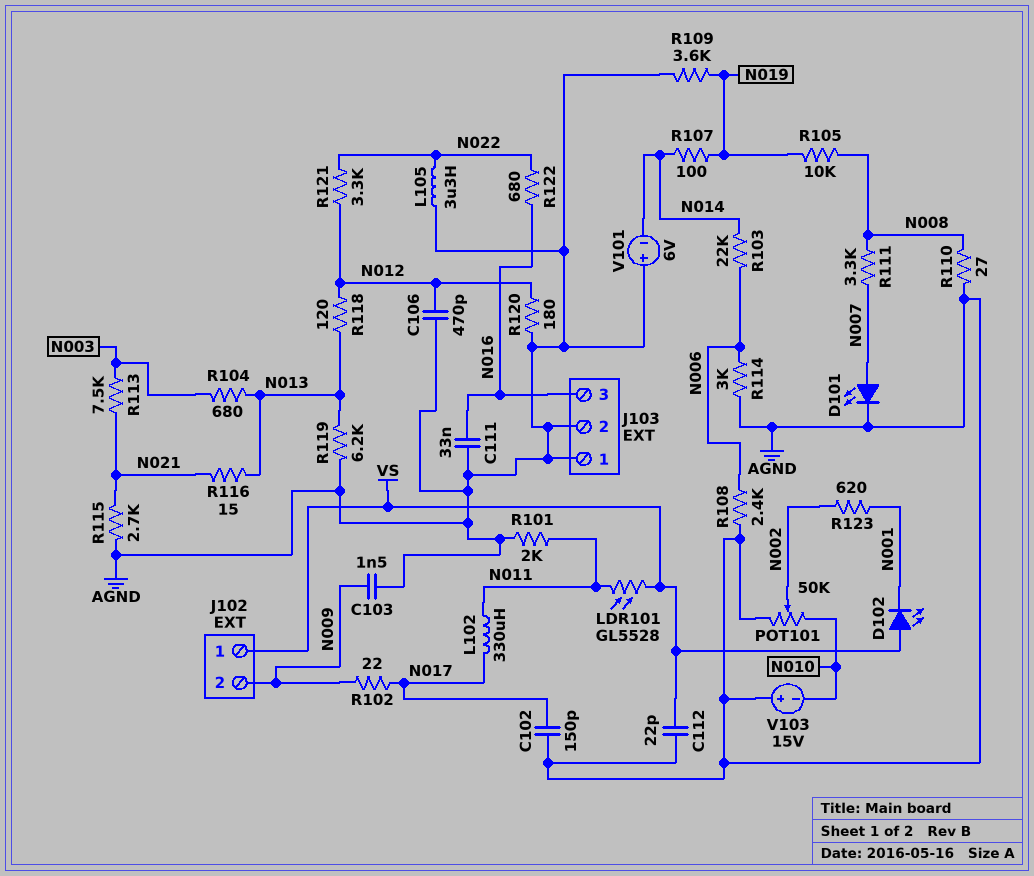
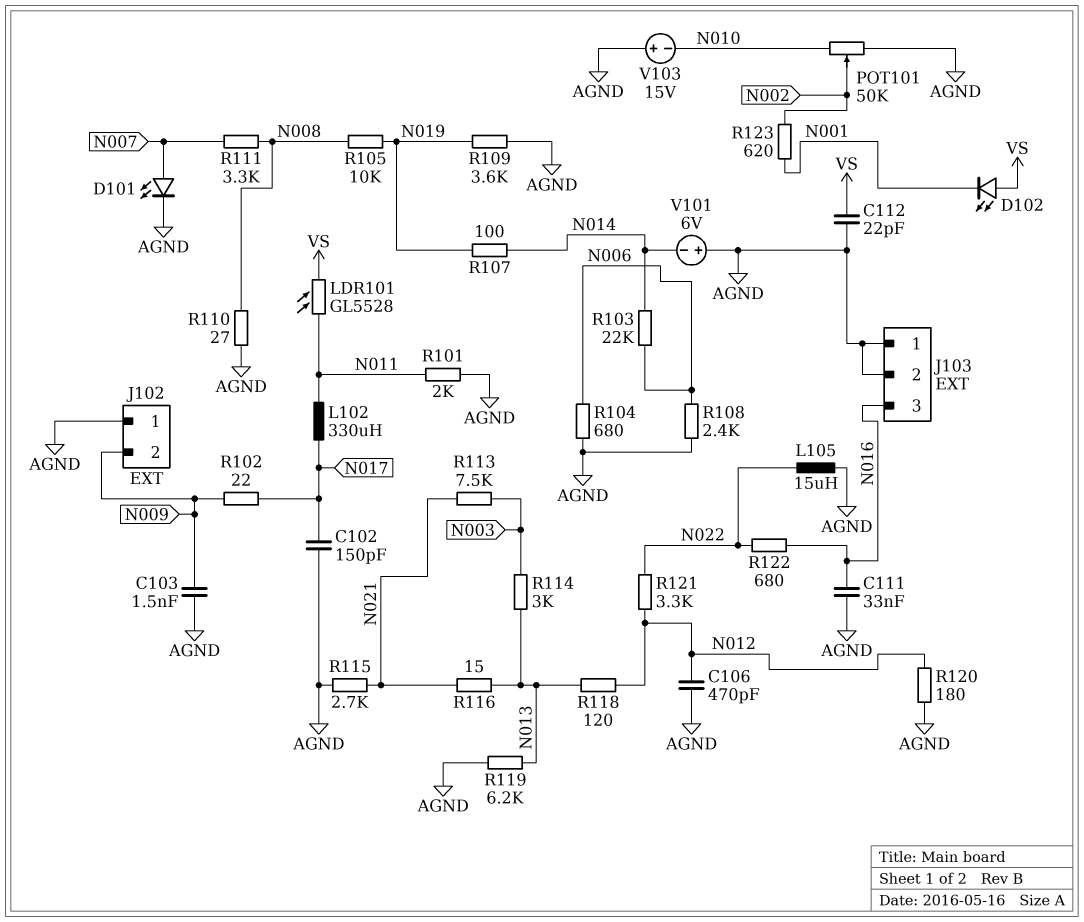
J102 pin 1: VS -> AGND
L105: 3.3uH (AGND, N022) -> 15uH (AGND, N022)
R104: 680 (N003, N013) -> 680 (AGND, N006)
R114: 3k (AGND, N006) -> 3k (N003, N013)

